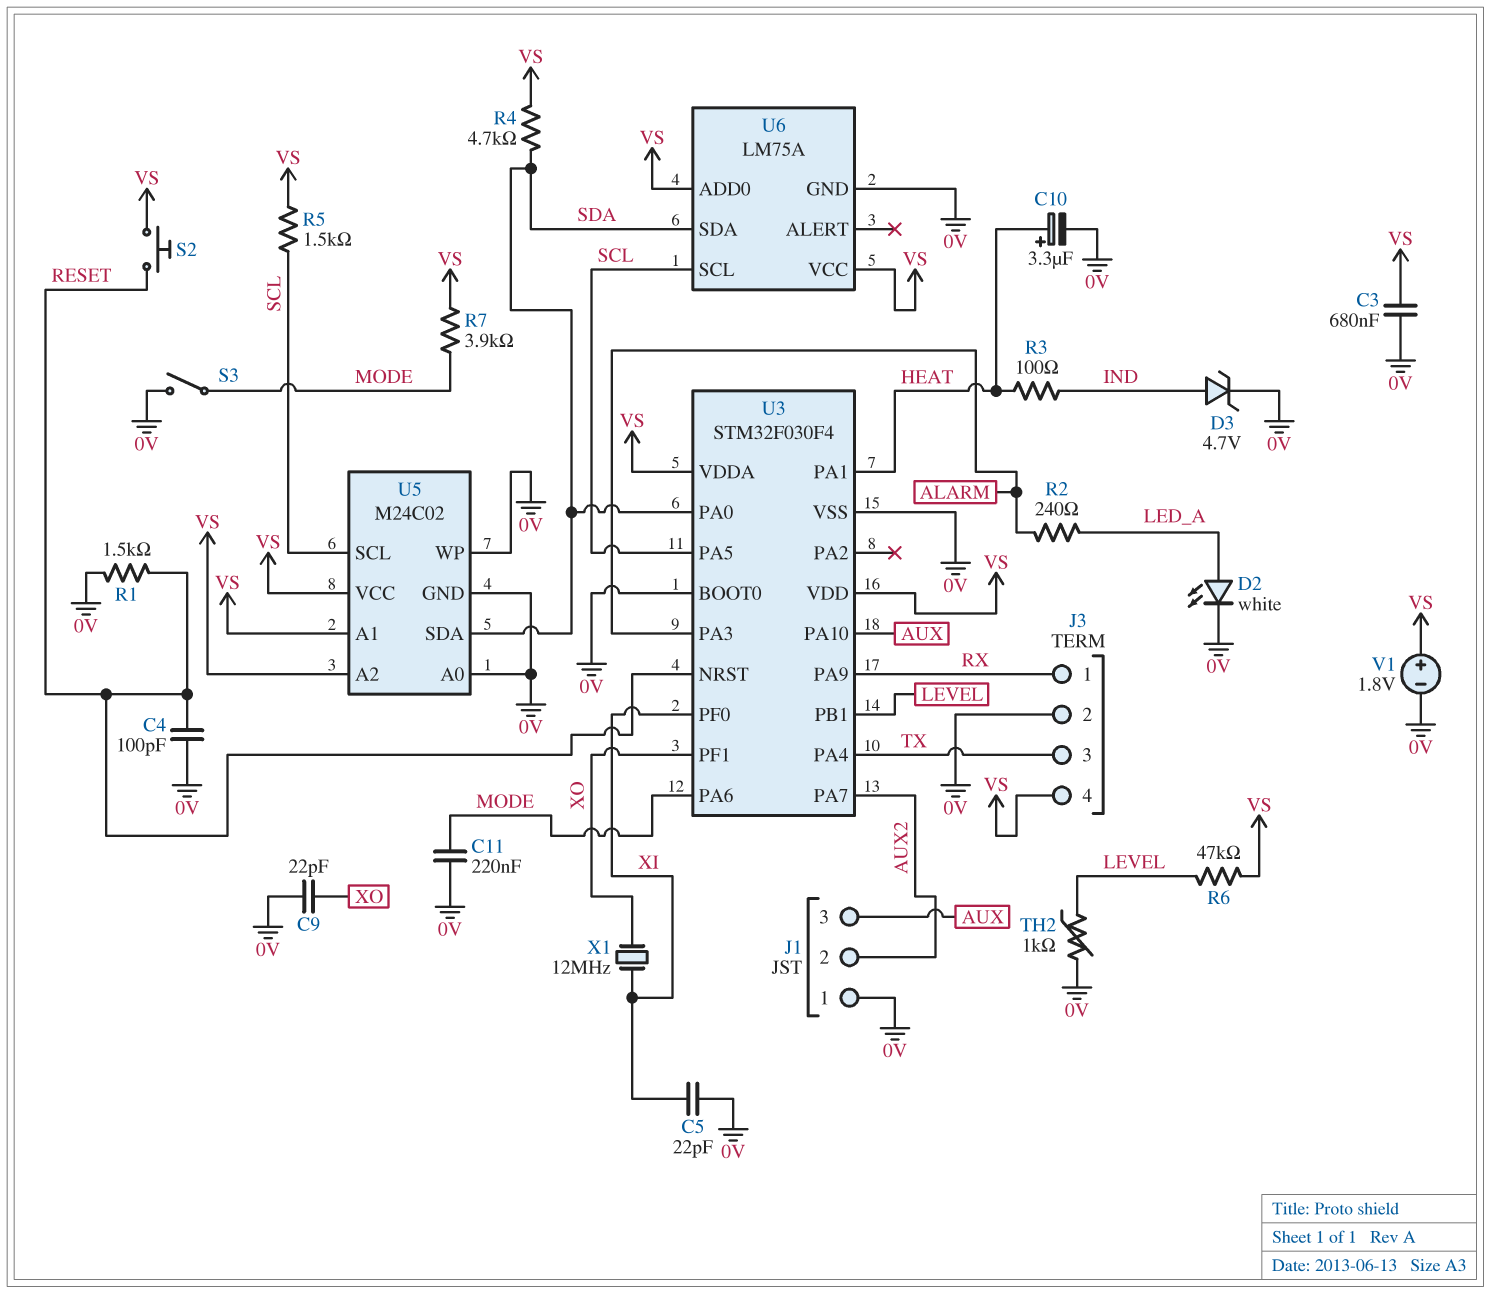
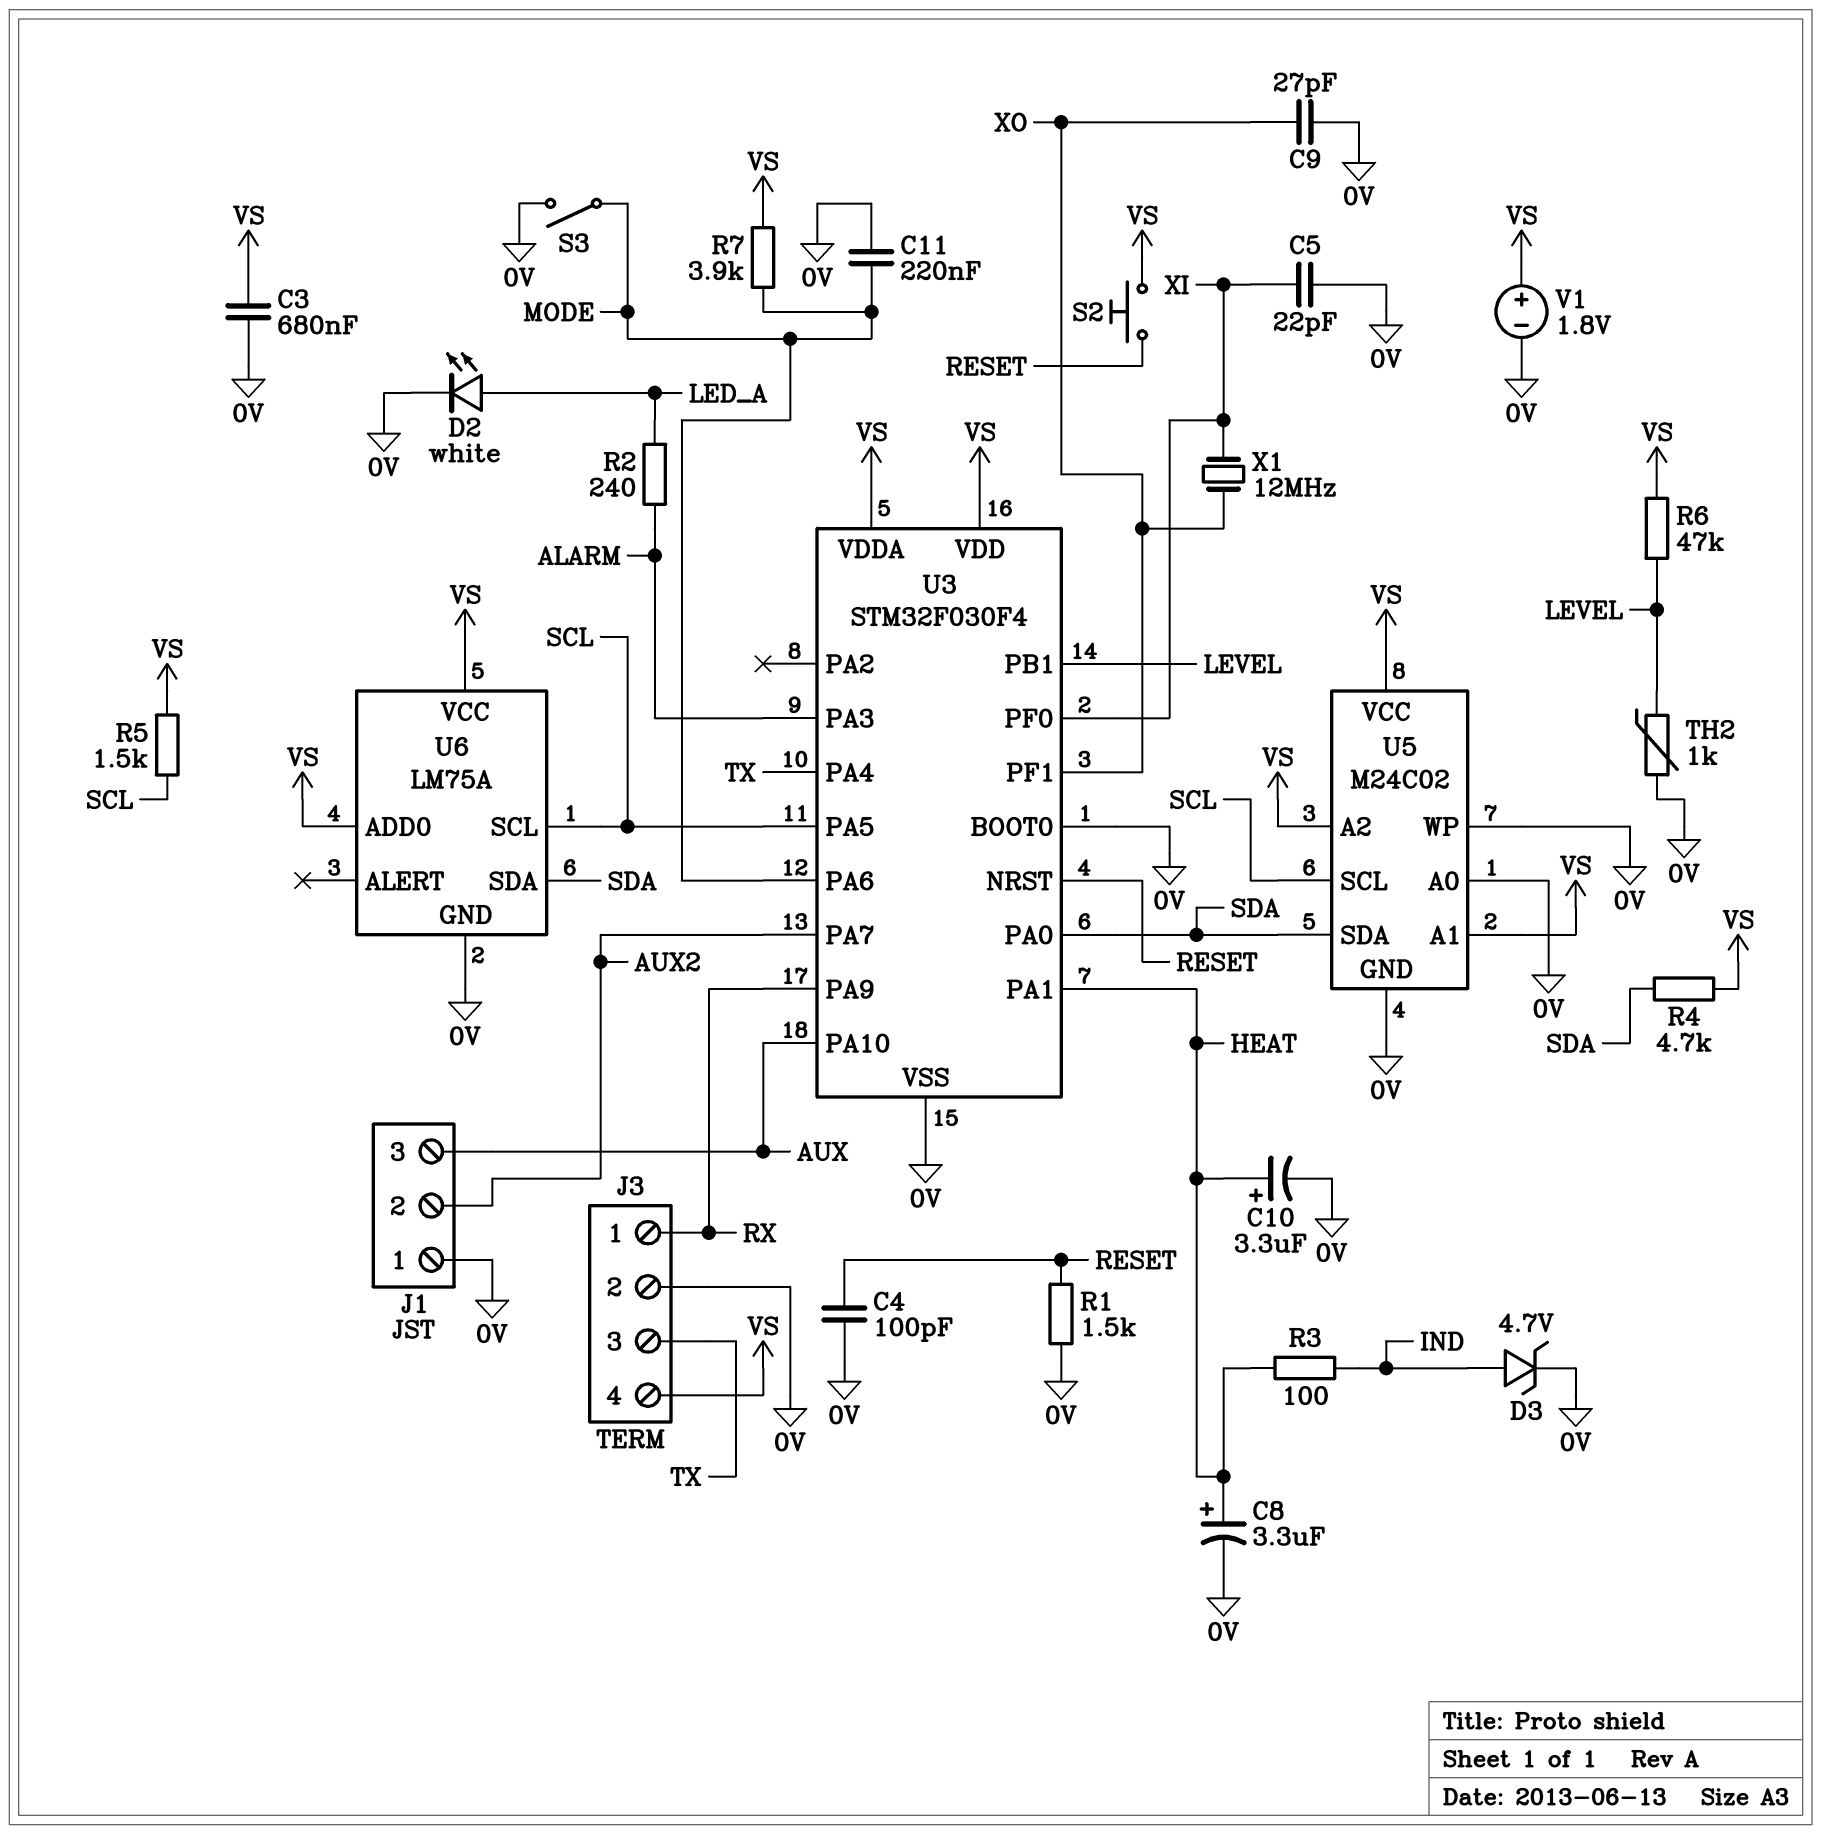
C8: none -> 3.3uF (plus HEAT, minus 0V)
C9: 22pF (0V, XO) -> 27pF (0V, XO)

